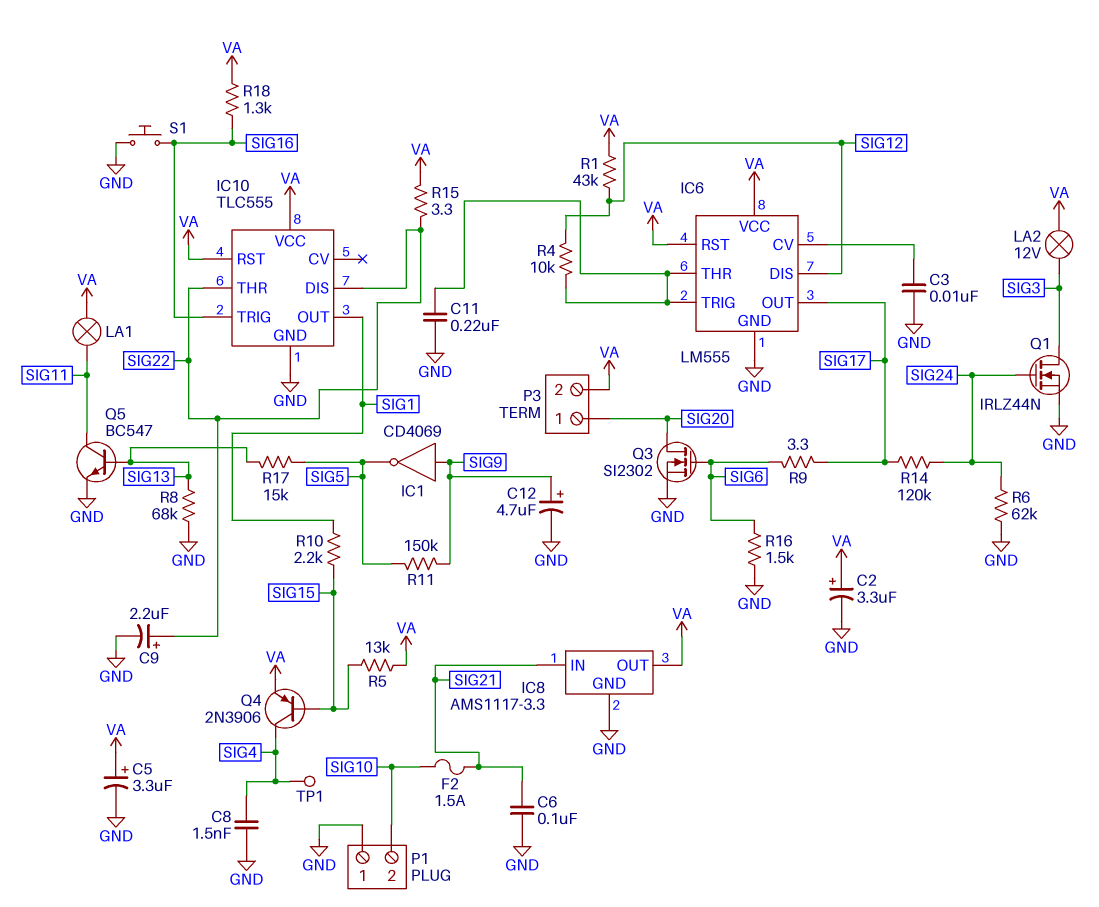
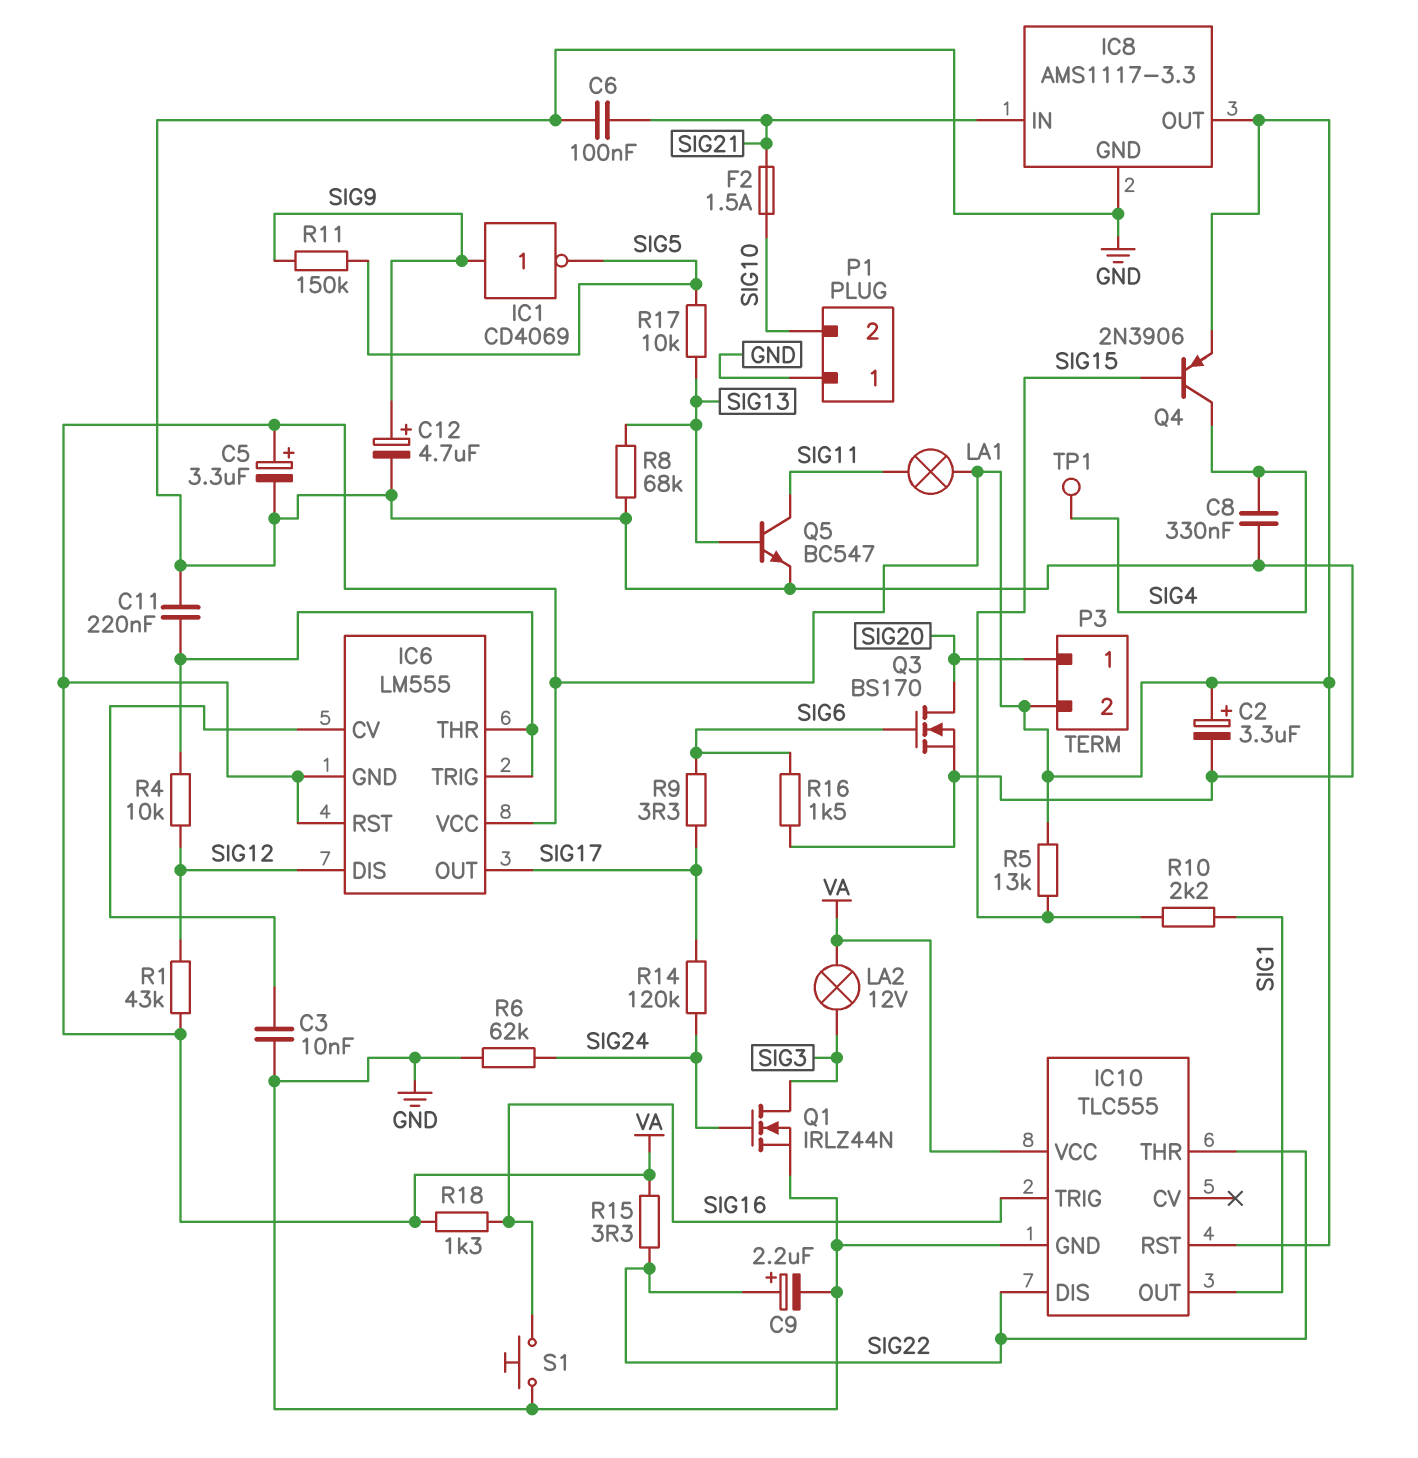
C8: 1.5nF (GND, SIG4) -> 330nF (GND, SIG4)
IC6 pin GND: GND -> VA
Q3: NMOS SI2302 (G SIG6, D SIG20, S GND) -> NMOS BS170 (G SIG6, D SIG20, S GND)
R17: 15k (SIG5, SIG13) -> 10k (SIG5, SIG13)

